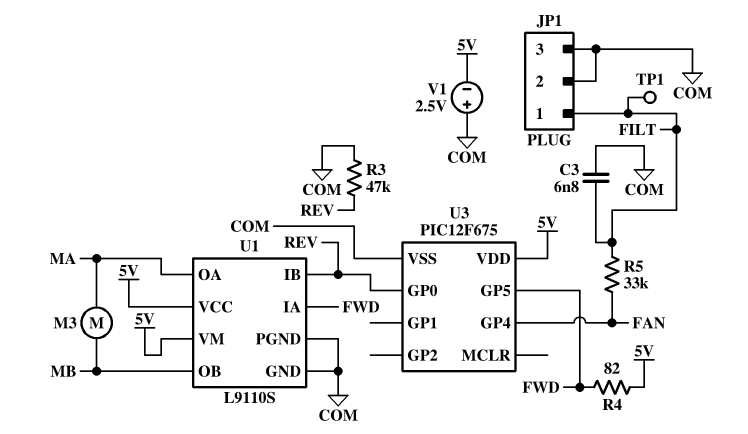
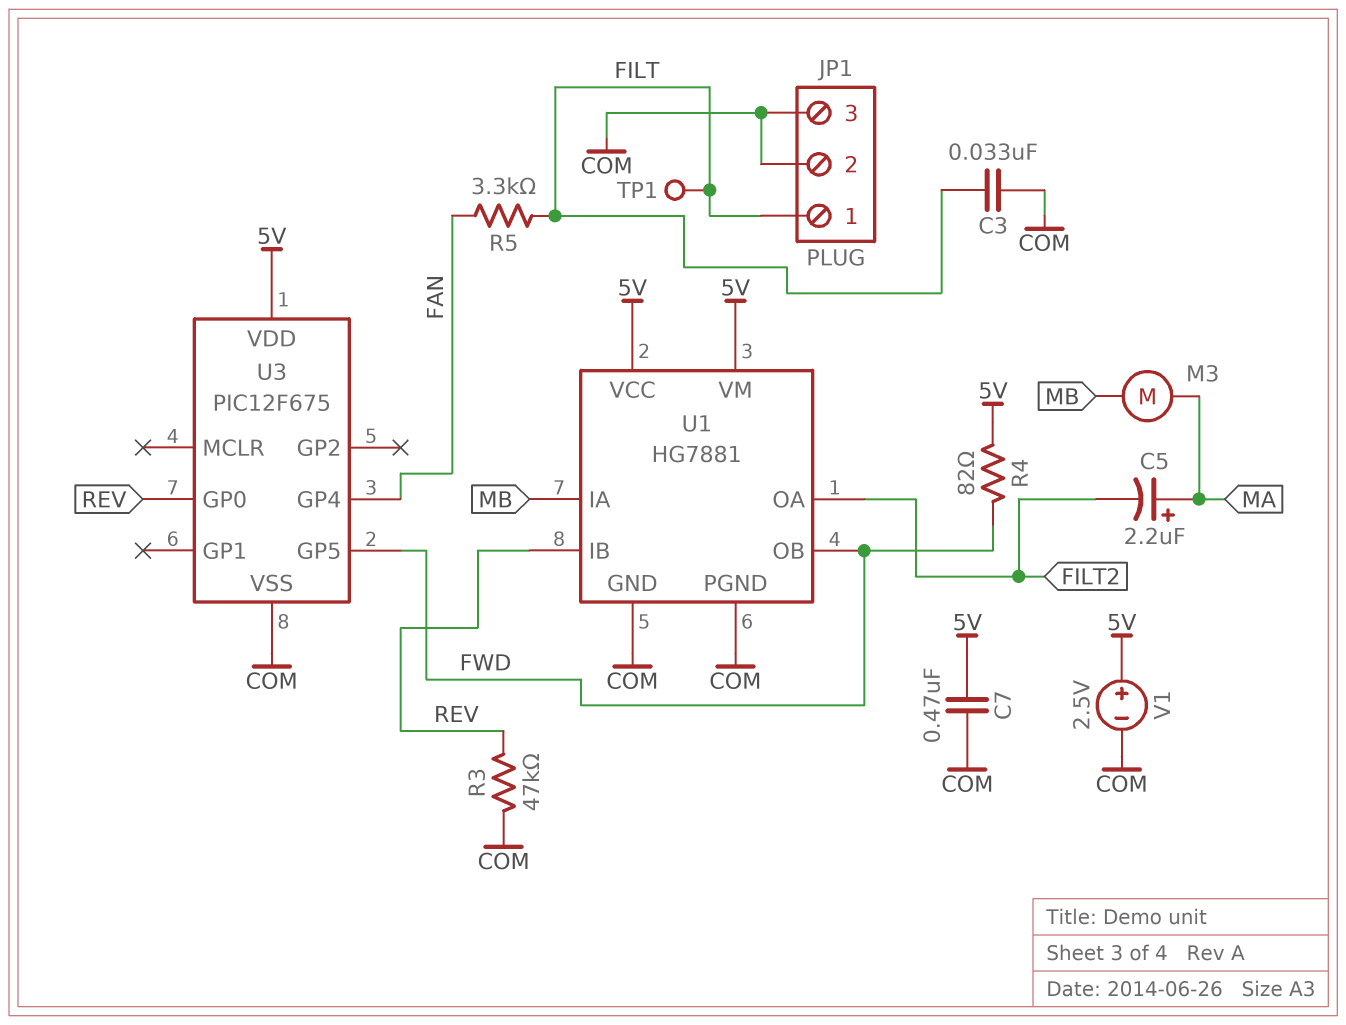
C3: 6.8nF (COM, FILT) -> 33nF (COM, FILT)
C5: none -> 2.2uF (plus MA, minus FILT2)
C7: none -> 470nF (5V, COM)
R5: 33k (FAN, FILT) -> 3.3k (FAN, FILT)
U1: L9110S -> HG7881
U1 pin IA: FWD -> MB
U1 pin OA: MA -> FILT2
U1 pin OB: MB -> FWD
V1: 2.5V (plus COM, minus 5V) -> 2.5V (plus 5V, minus COM)

